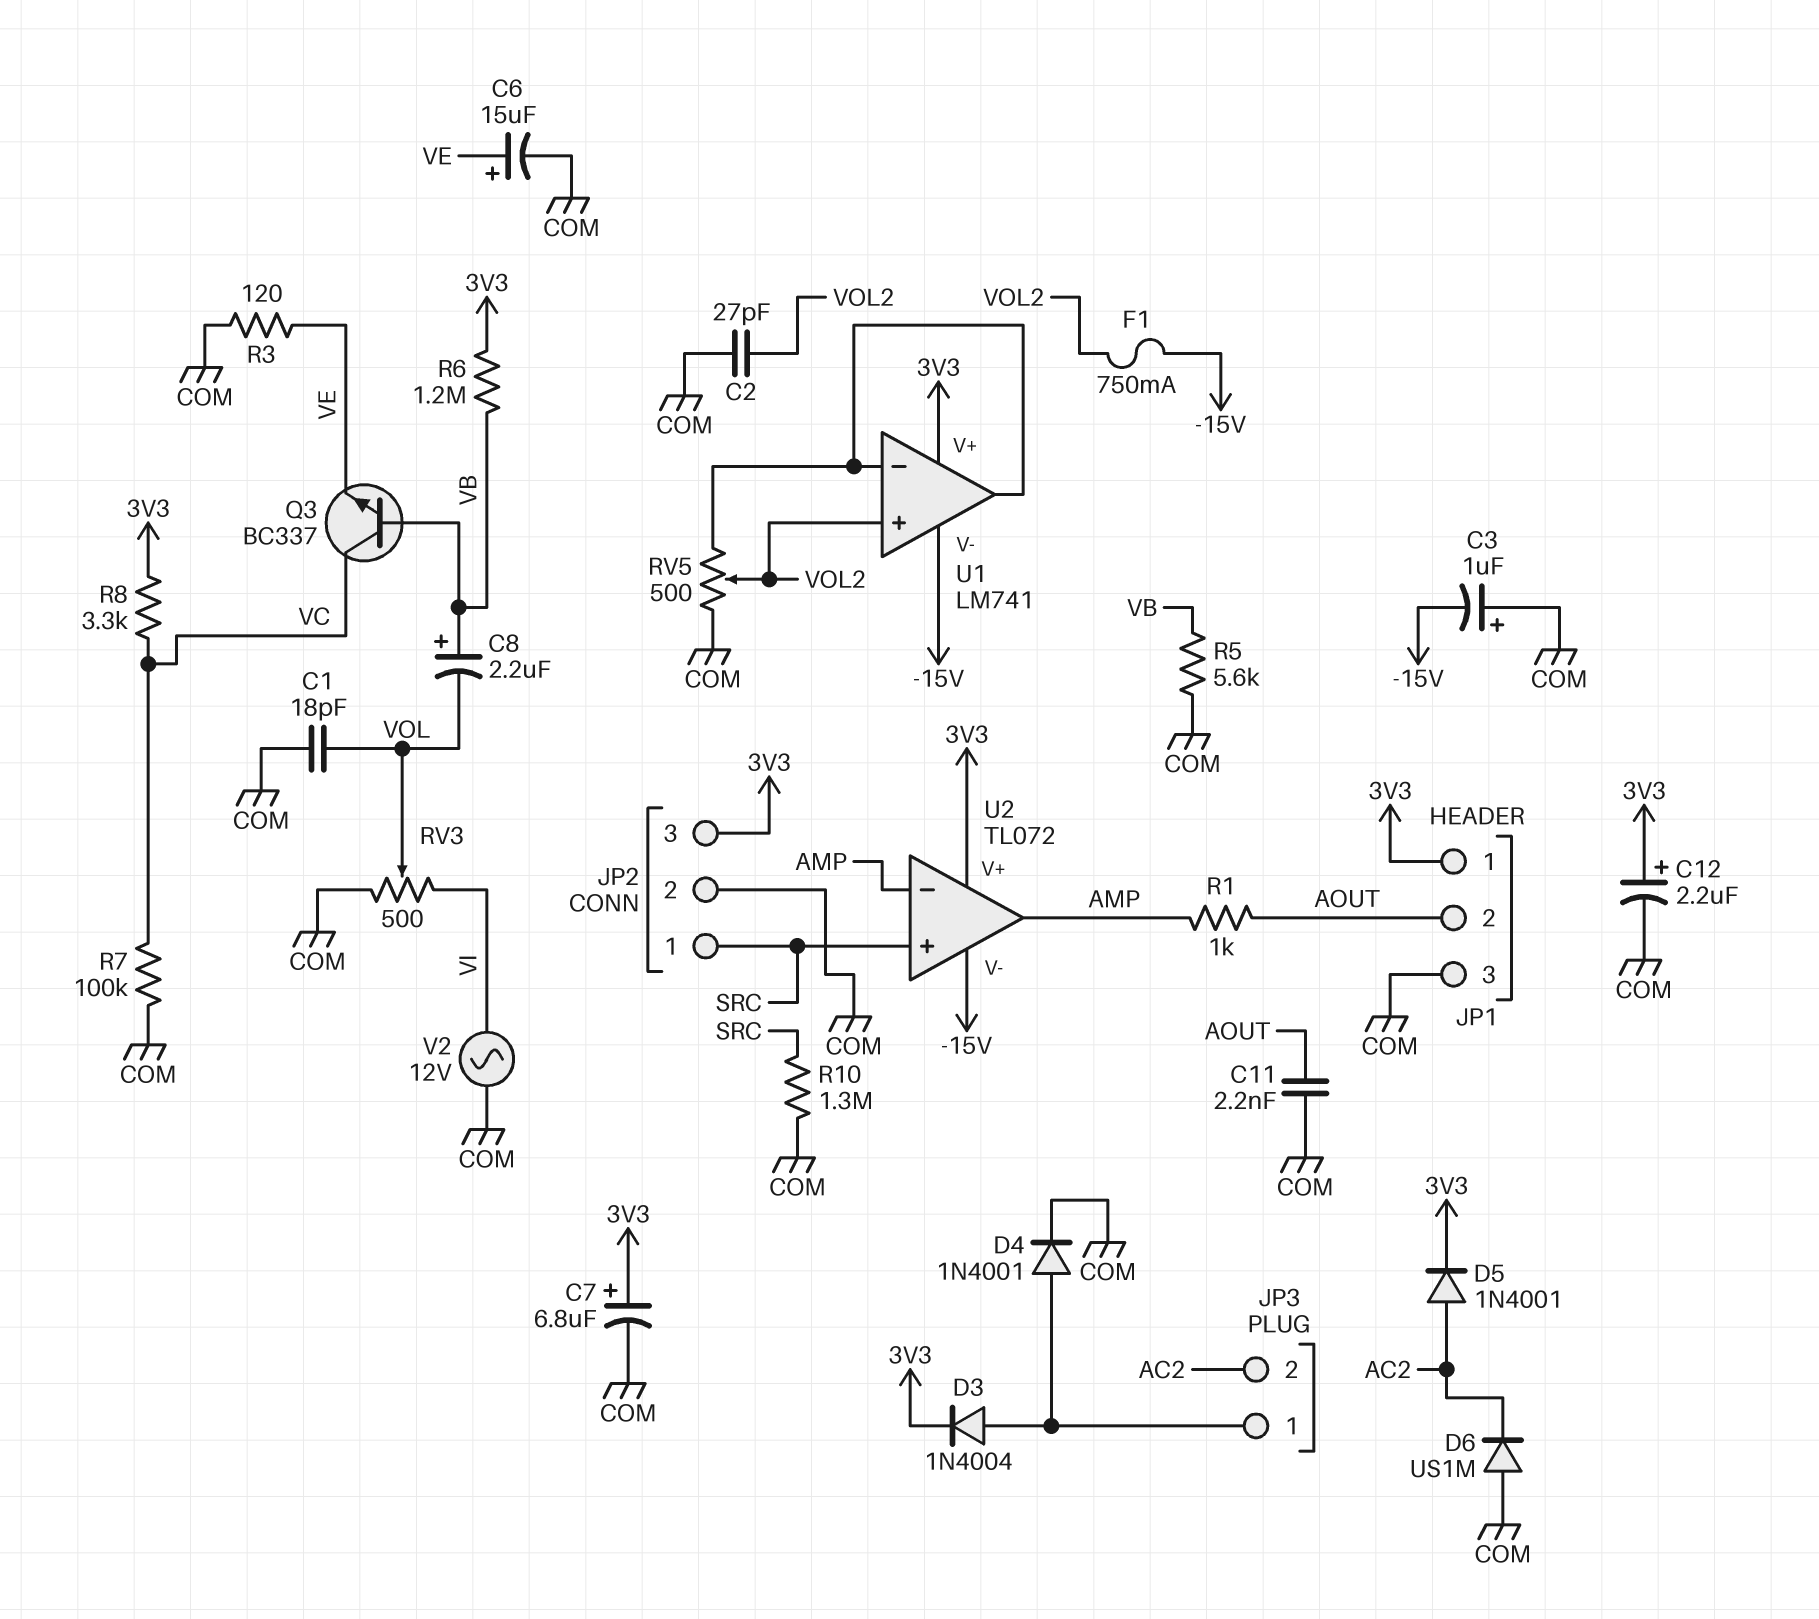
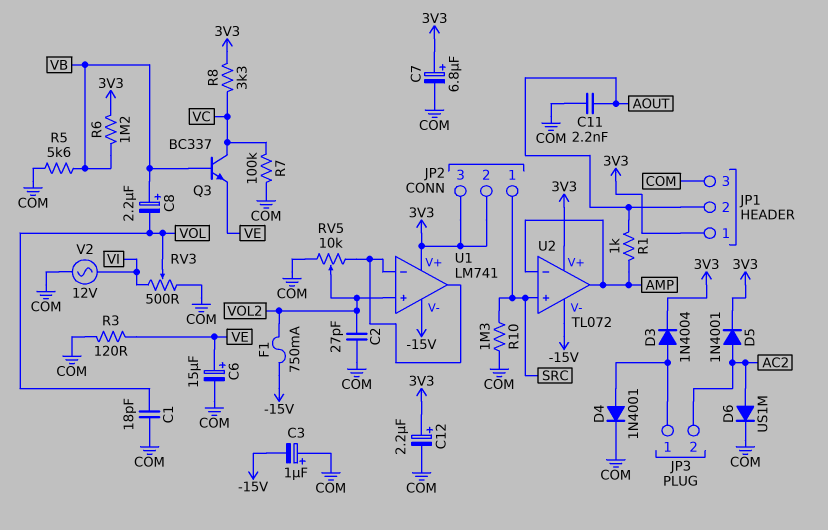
D6: diode US1M (A COM, K AC2) -> diode US1M (A AC2, K COM)
JP2 pin 2: COM -> 3V3
RV5: 500 (COM, U1/in-, wiper VOL2) -> 10k (COM, U1/in-, wiper VOL2)

